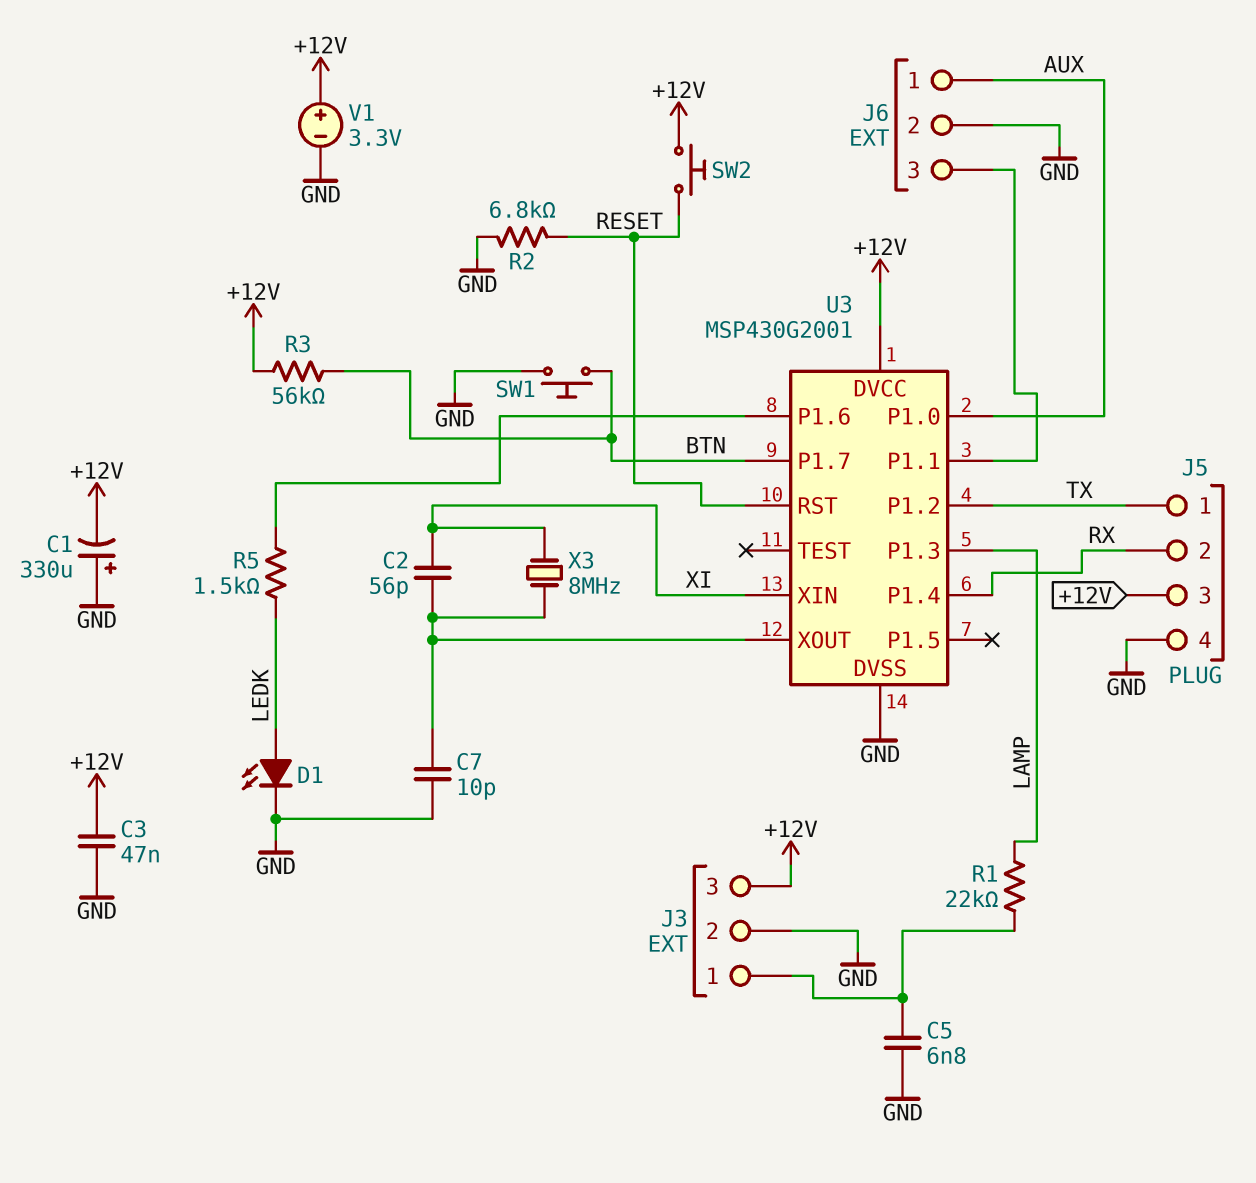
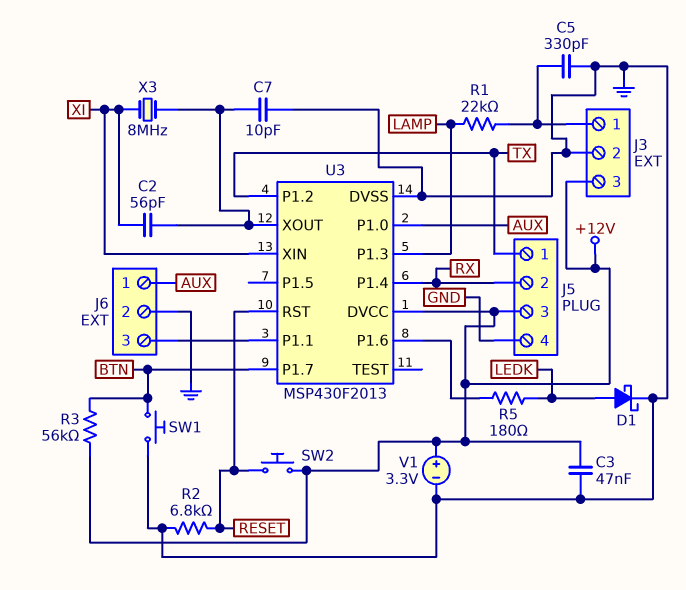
C1: 330uF (plus GND, minus +12V) -> none
C5: 6.8nF (GND, J3/1) -> 330pF (GND, J3/1)
D1: LED (A LEDK, K GND) -> schottky (A LEDK, K GND)
R5: 1.5k (LEDK, U3/P1.6) -> 180 (LEDK, U3/P1.6)
U3: MSP430G2001 -> MSP430F2013

